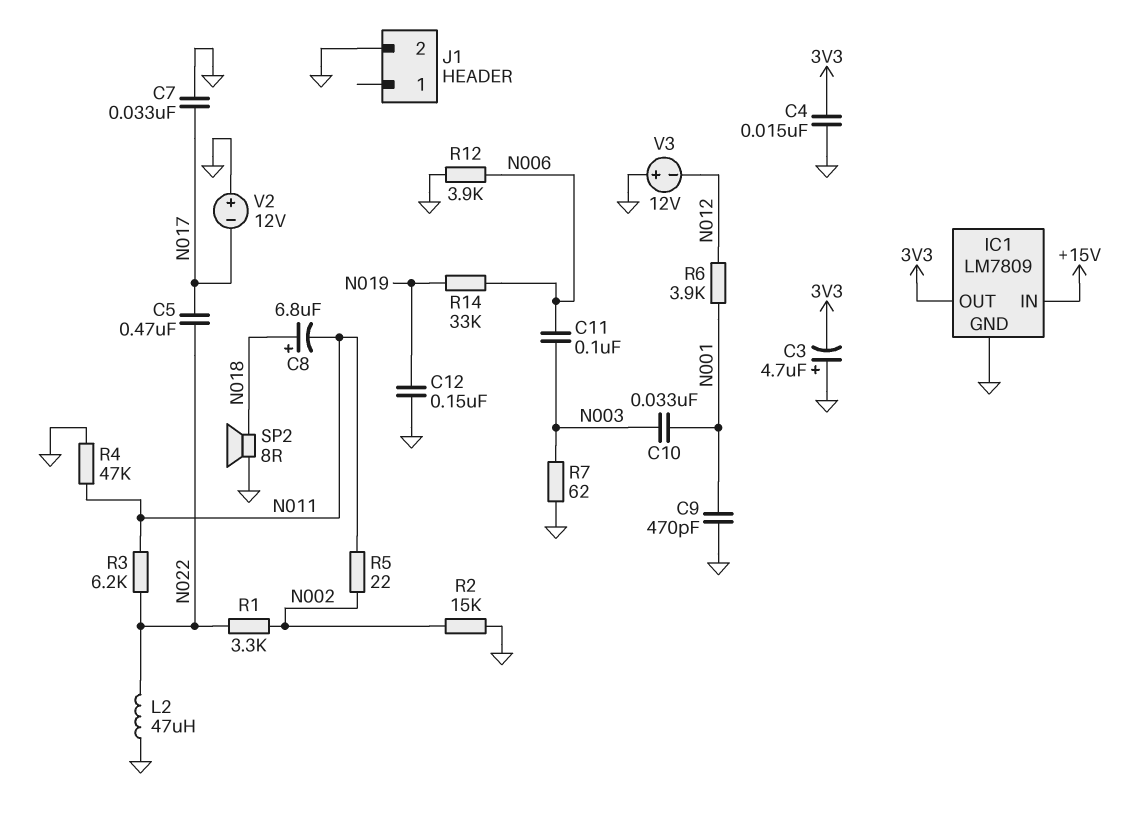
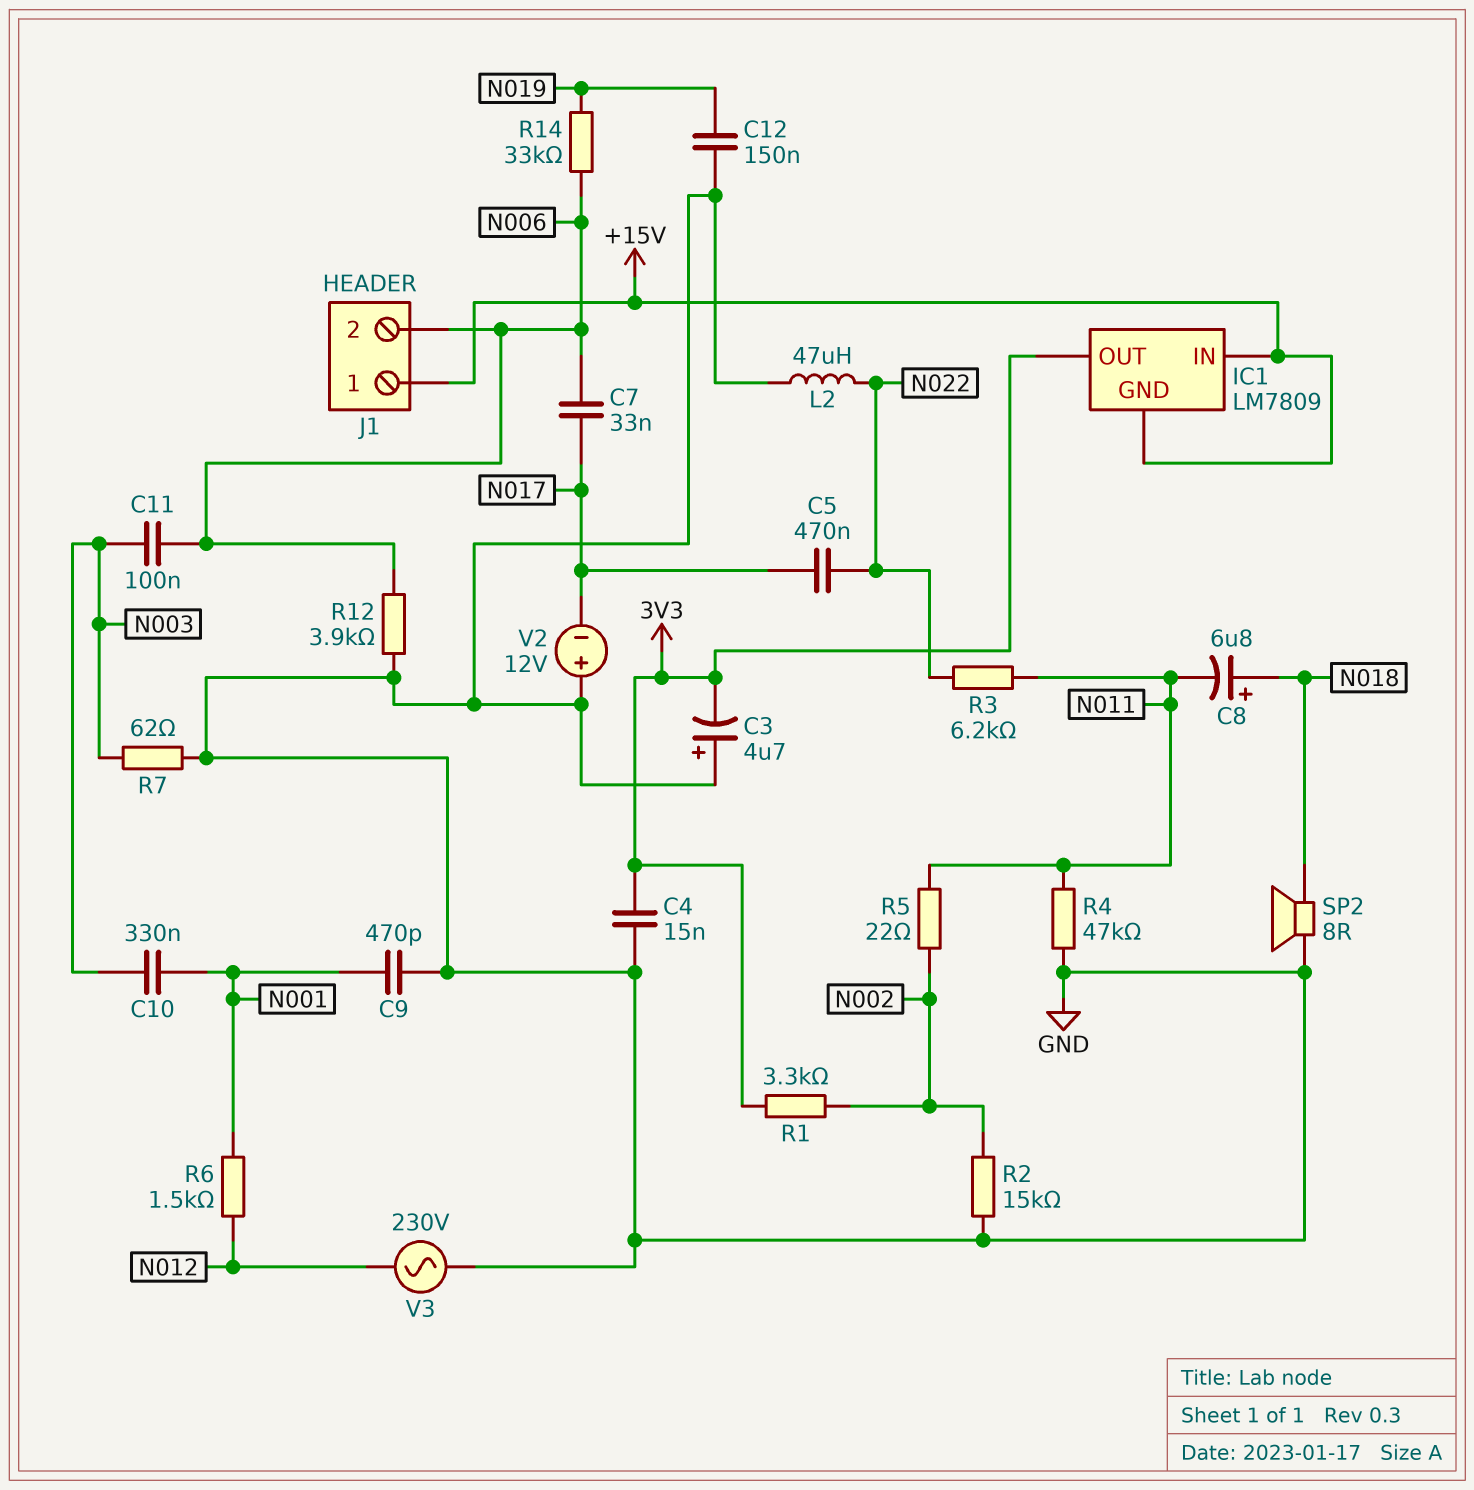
C7: 33nF (GND, N017) -> 33nF (N006, N017)
C10: 33nF (N001, N003) -> 330nF (N001, N003)
IC1 pin GND: GND -> +15V
J1 pin 1: none -> +15V
J1 pin 2: GND -> N006
R1: 3.3k (N002, N022) -> 3.3k (3V3, N002)
R6: 3.9k (N001, N012) -> 1.5k (N001, N012)
V3: 12V (plus GND, minus N012) -> AC 230V (GND, N012)

